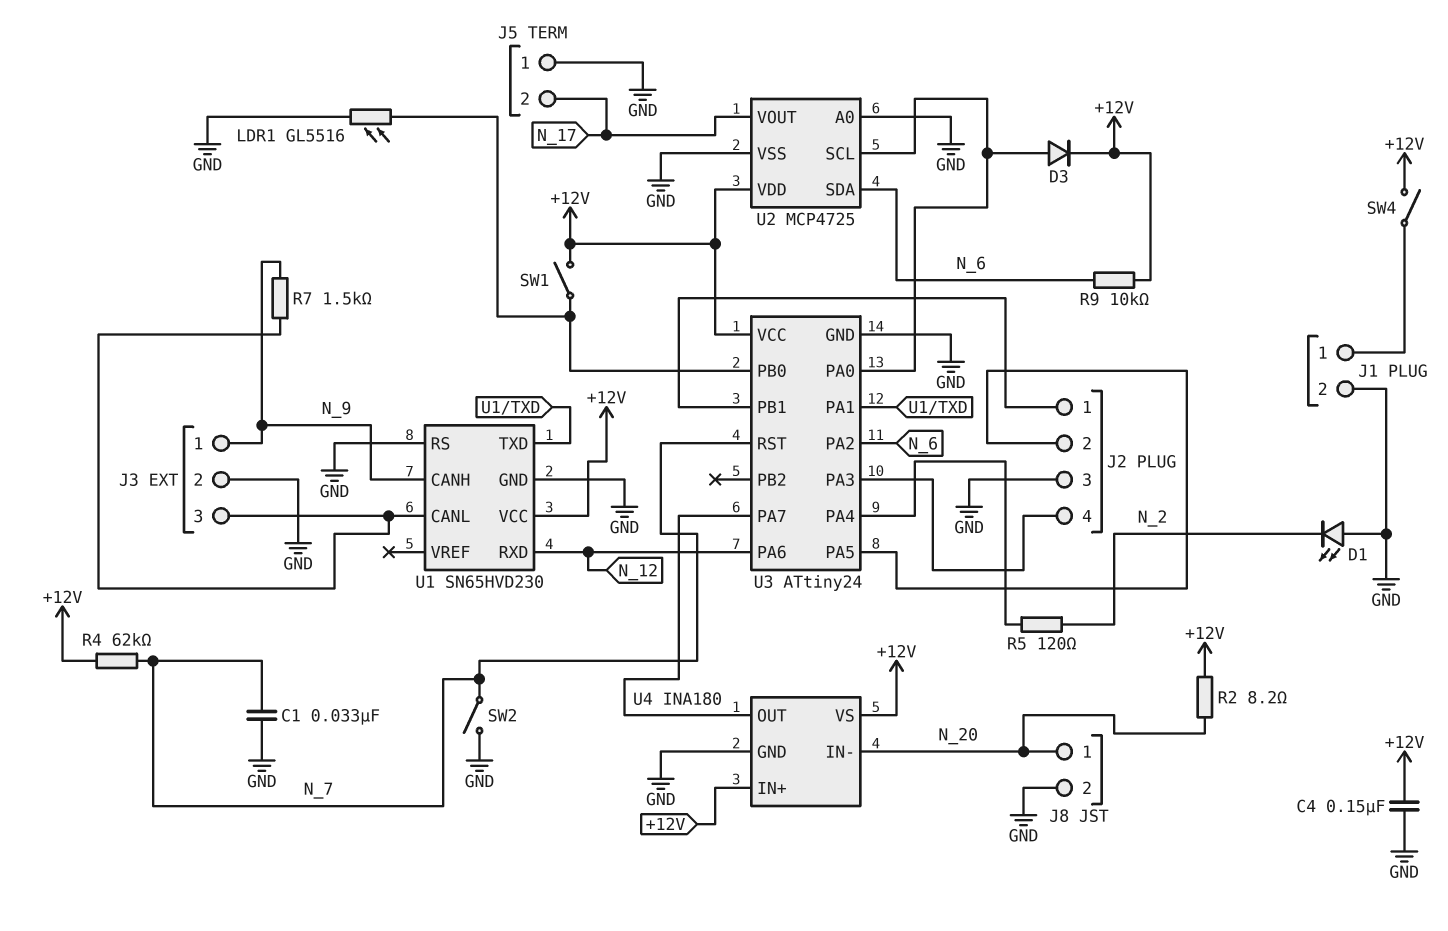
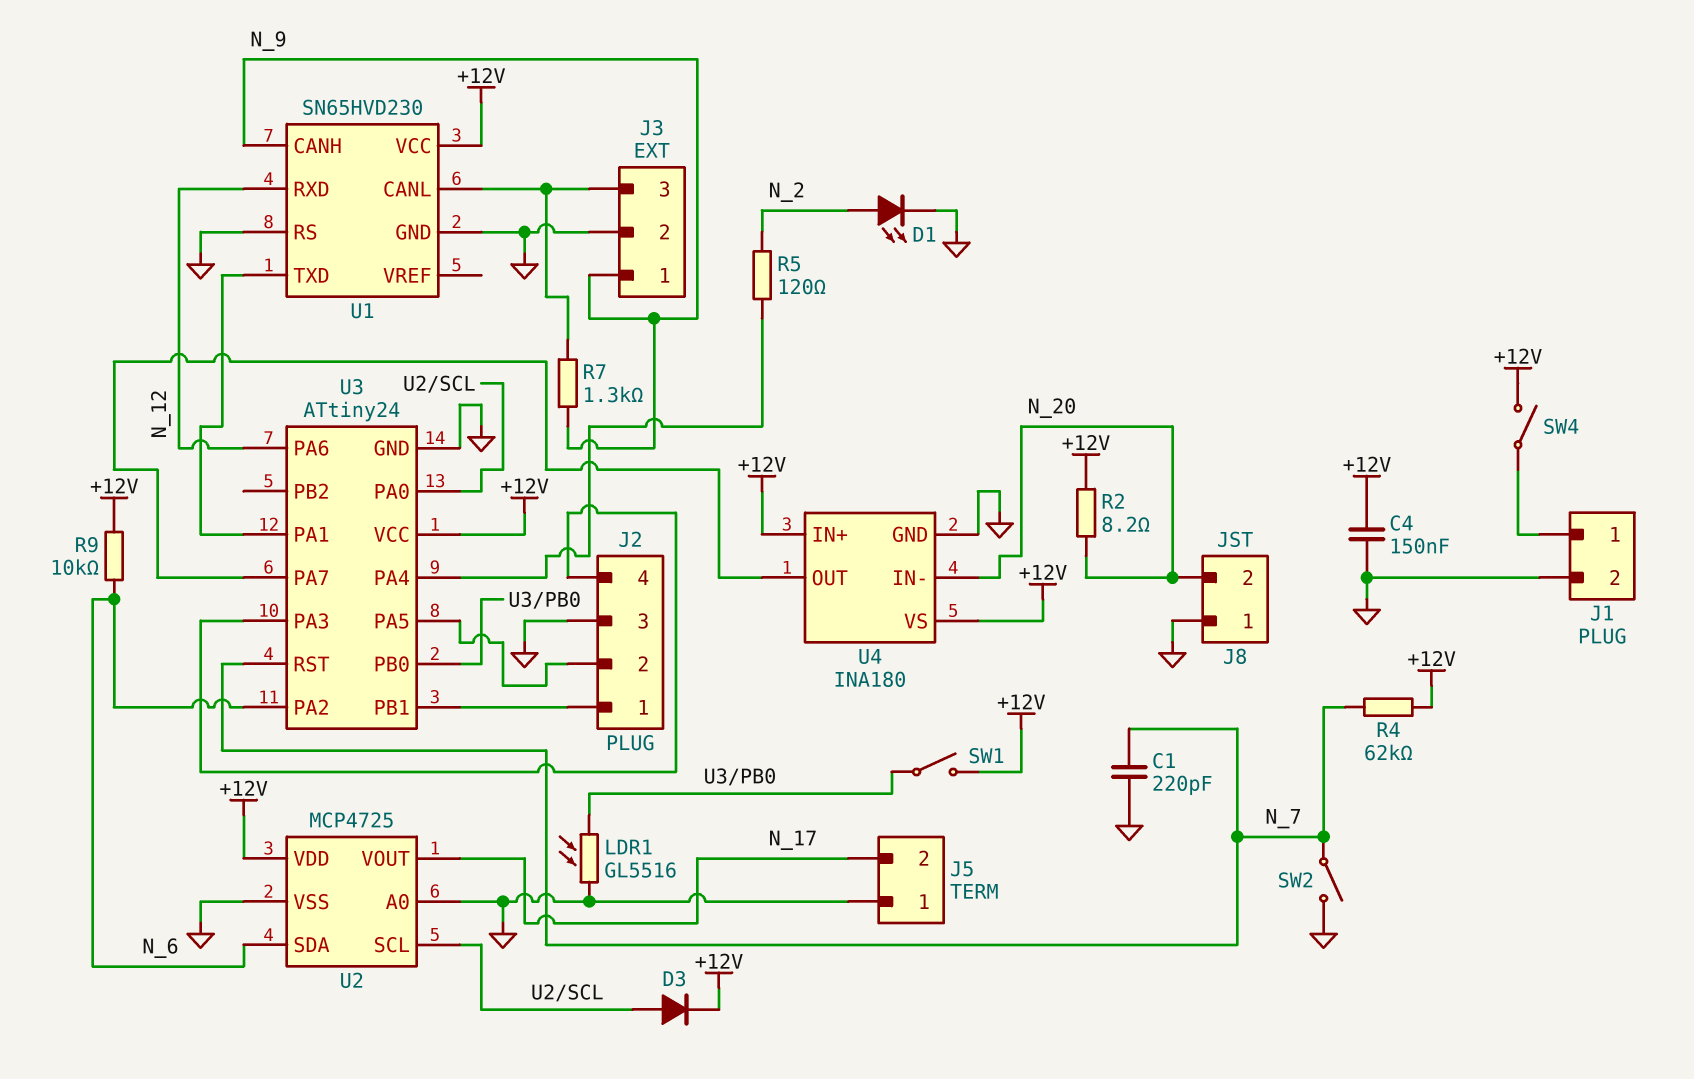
C1: 33nF (GND, N_7) -> 220pF (GND, N_7)
D1: LED (A GND, K N_2) -> LED (A N_2, K GND)
J8 pin 1: N_20 -> GND
J8 pin 2: GND -> N_20
R7: 1.5k (J3/3, N_9) -> 1.3k (J3/3, N_9)

